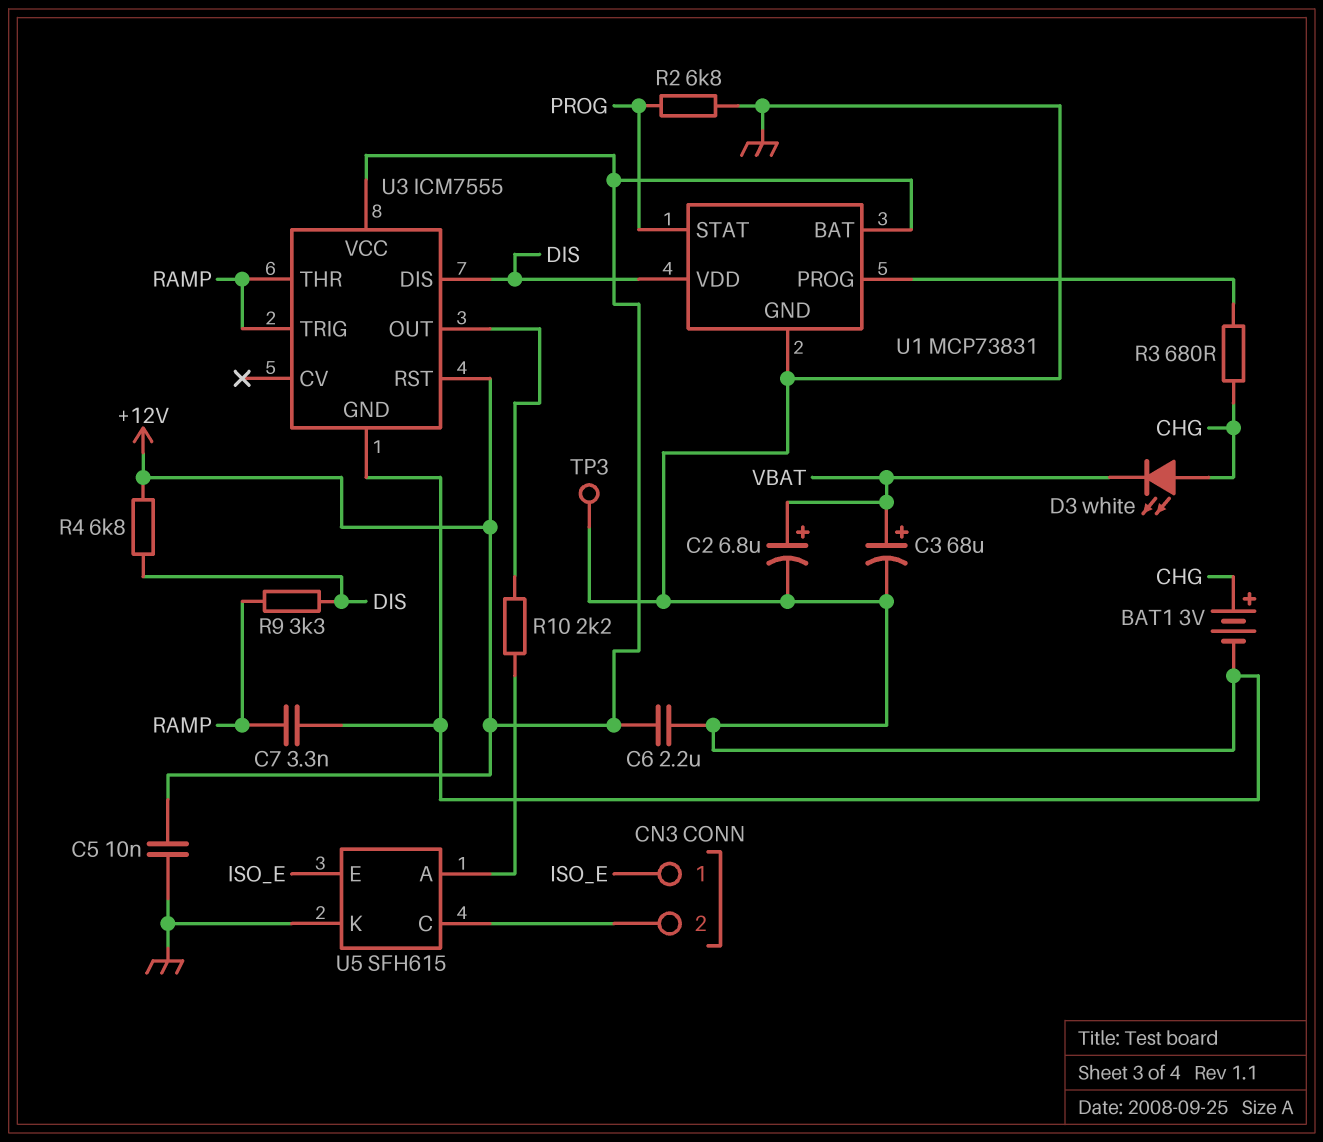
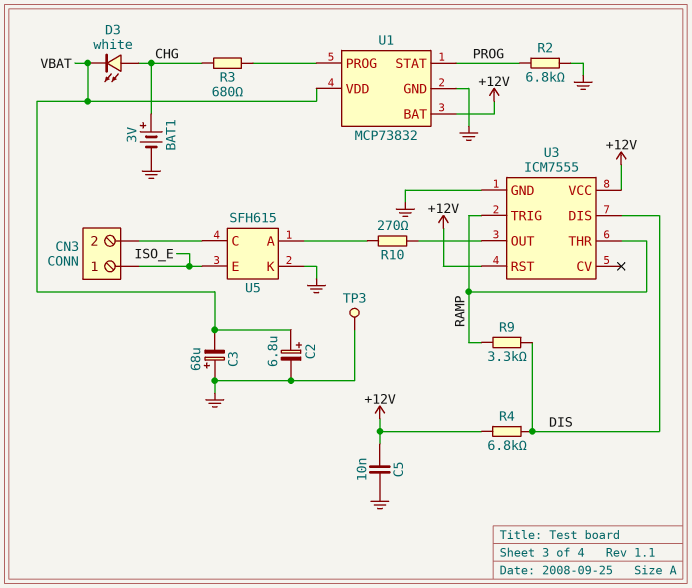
C3: 68uF (plus VBAT, minus GND) -> 68uF (plus GND, minus VBAT)
C6: 2.2uF (+12V, GND) -> none
C7: 3.3nF (GND, RAMP) -> none
R10: 2.2k (U3/OUT, U5/A) -> 270 (U3/OUT, U5/A)
U1: MCP73831 -> MCP73832
U1 pin VDD: DIS -> VBAT

